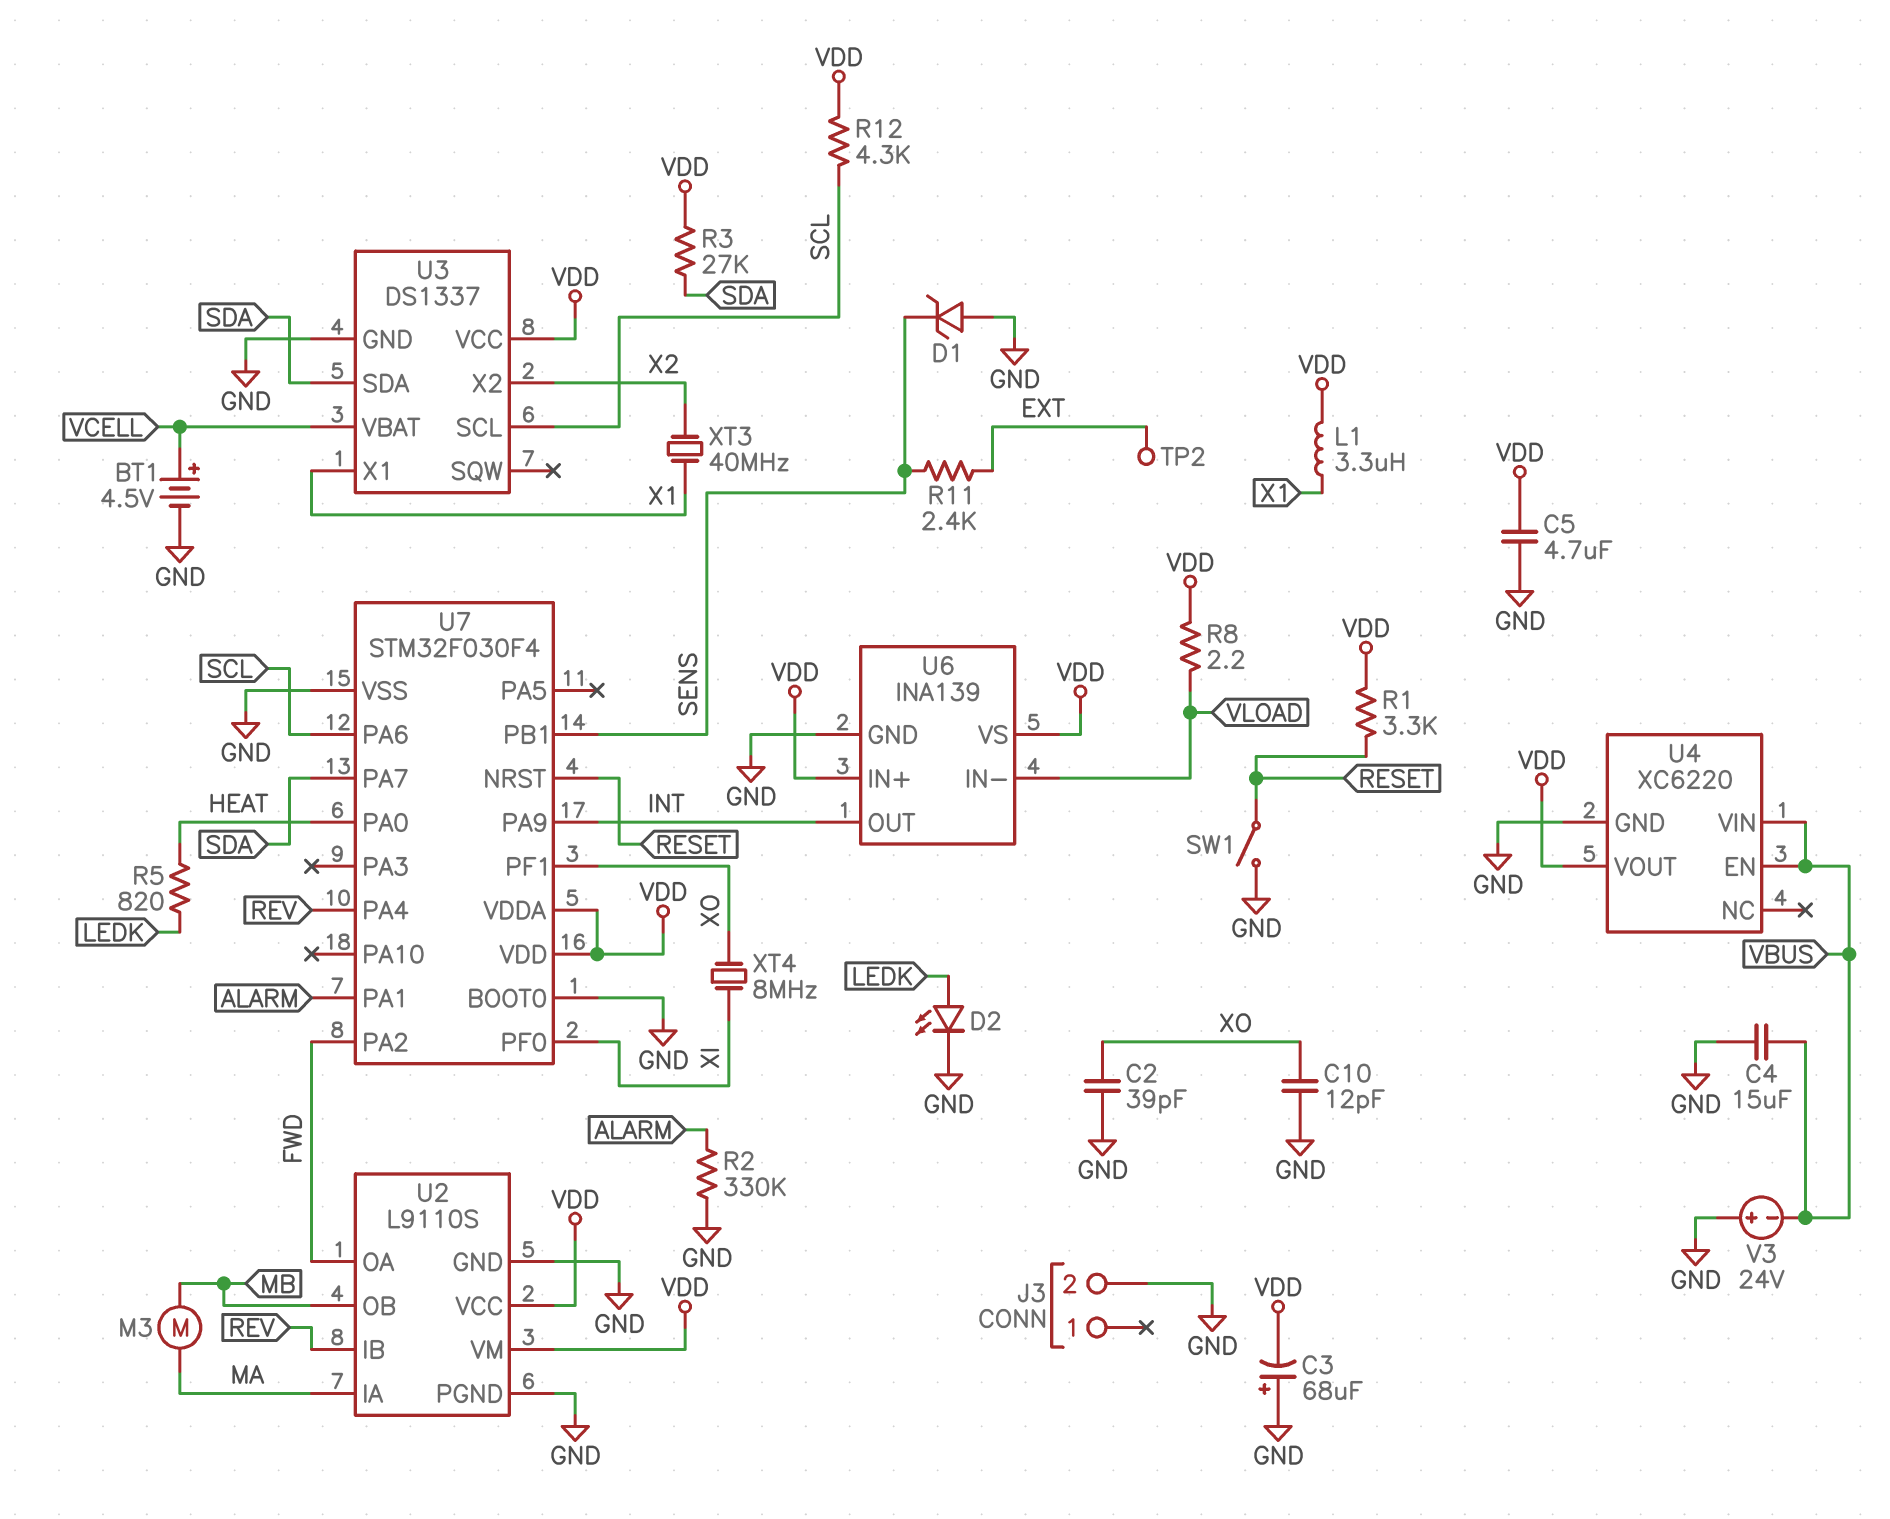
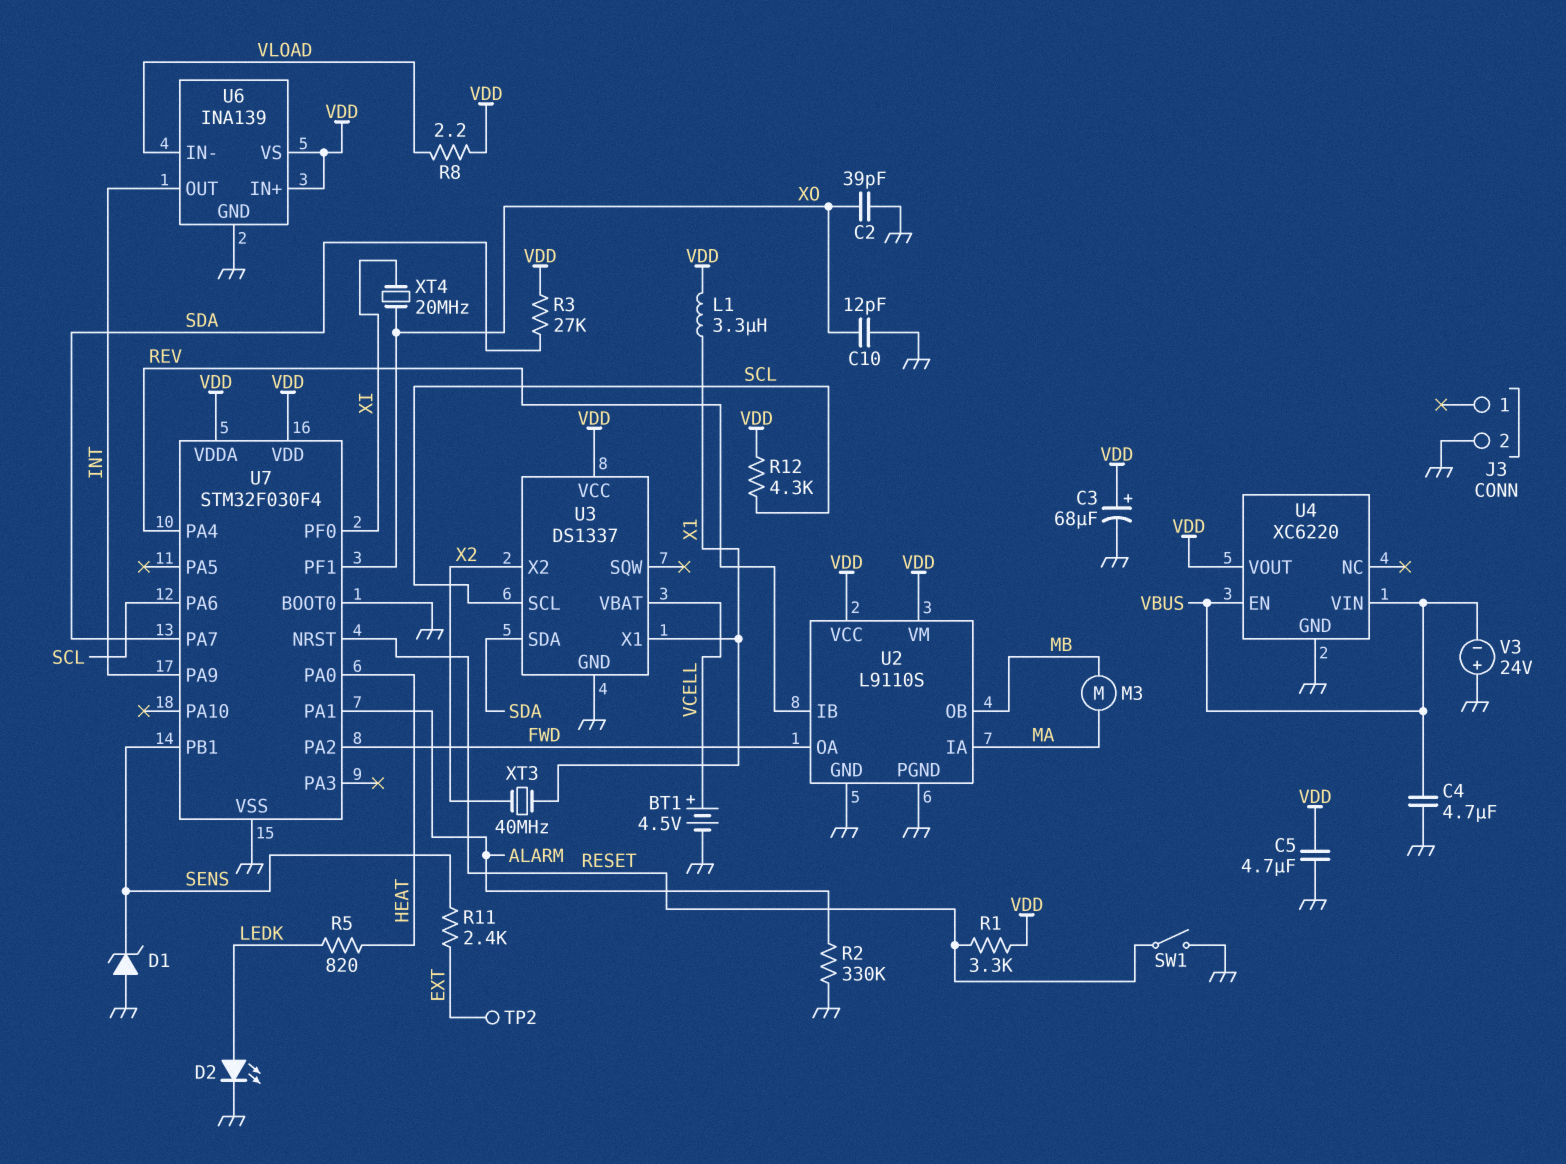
C3: 68uF (plus GND, minus VDD) -> 68uF (plus VDD, minus GND)
C4: 15uF (GND, VBUS) -> 4.7uF (GND, VBUS)
XT4: 8MHz (XI, XO) -> 20MHz (XI, XO)

